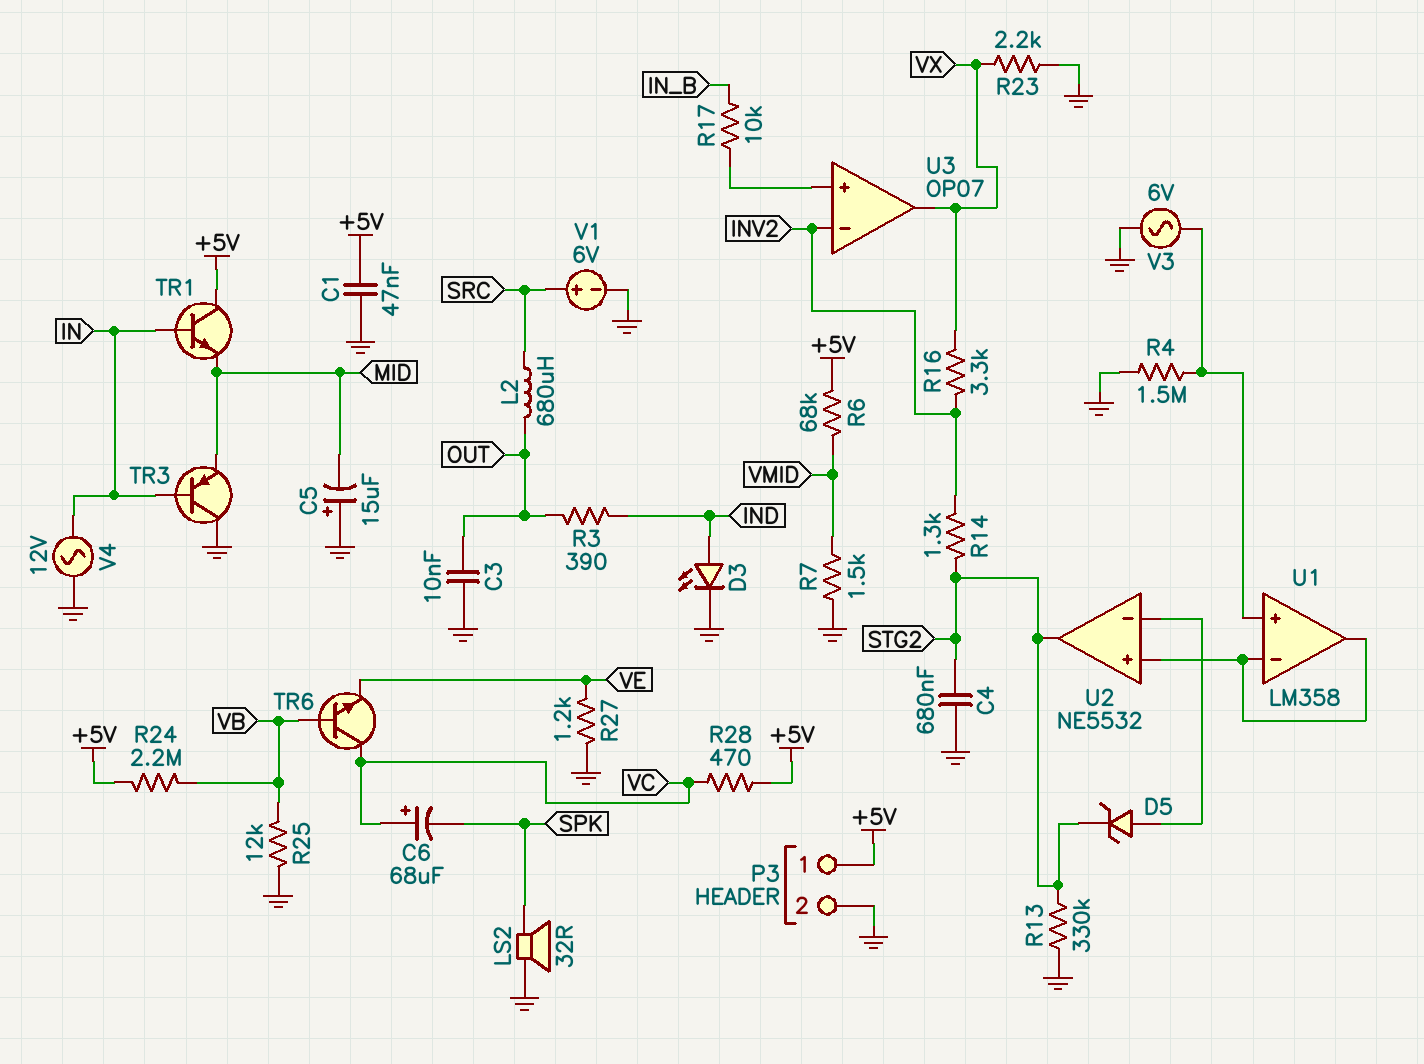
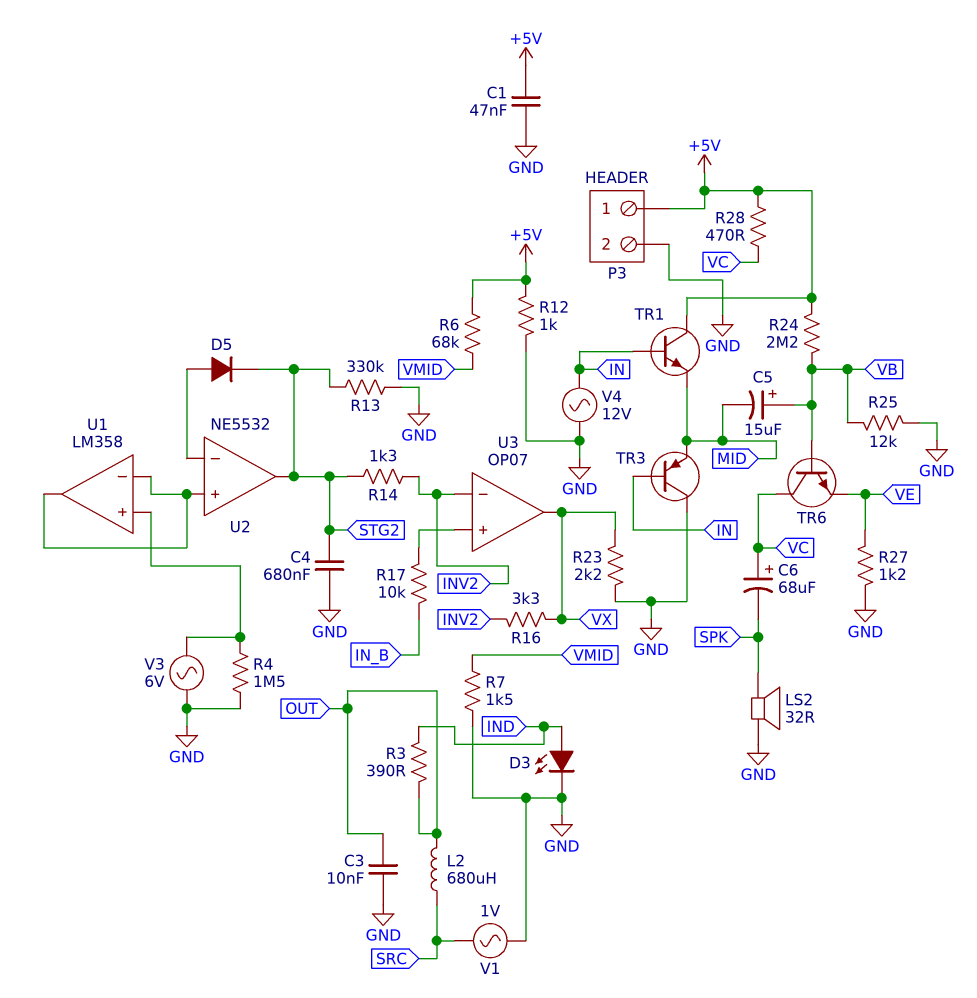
C5: 15uF (plus GND, minus MID) -> 15uF (plus VB, minus MID)
D5: zener (A U2/in-, K STG2) -> diode (A U2/in-, K STG2)
R12: none -> 1k (+5V, GND)
V1: 6V (plus SRC, minus GND) -> AC 1V (GND, SRC)

